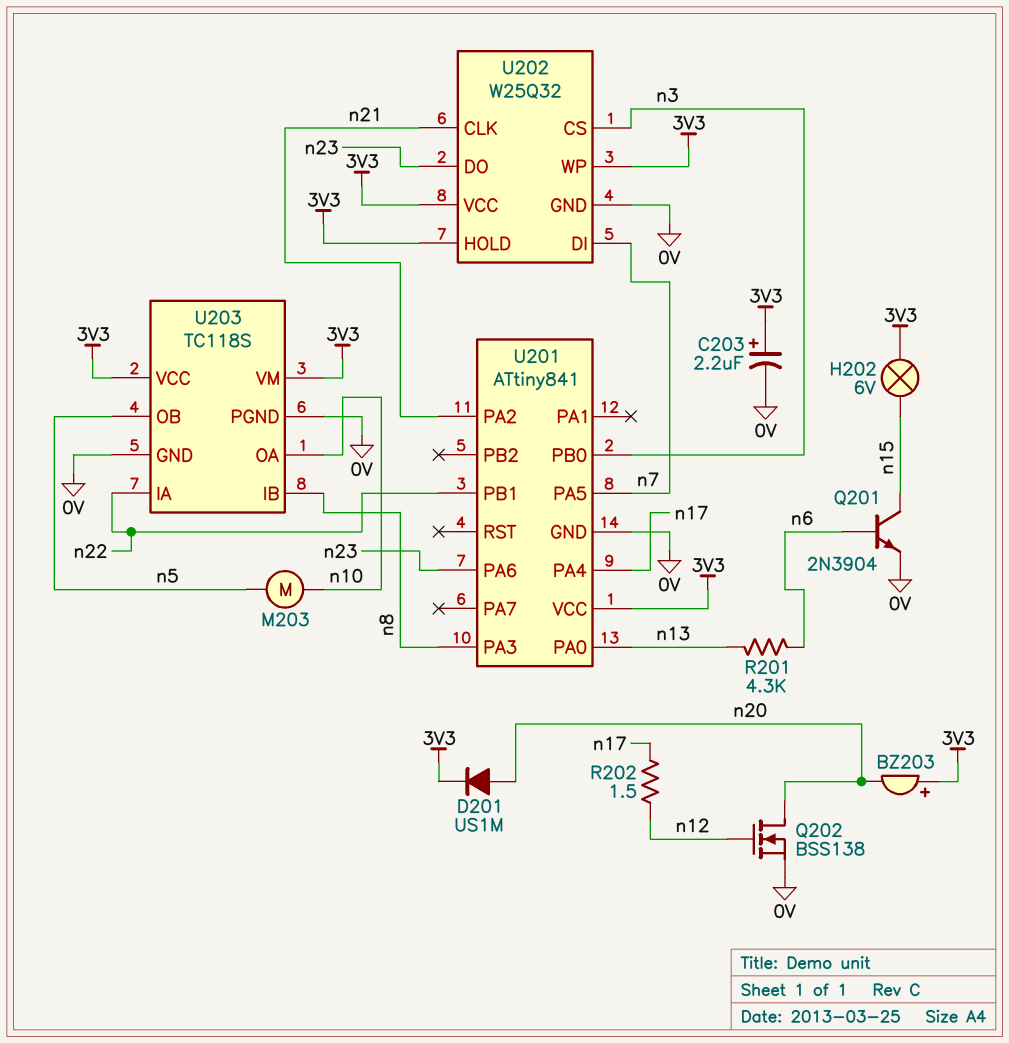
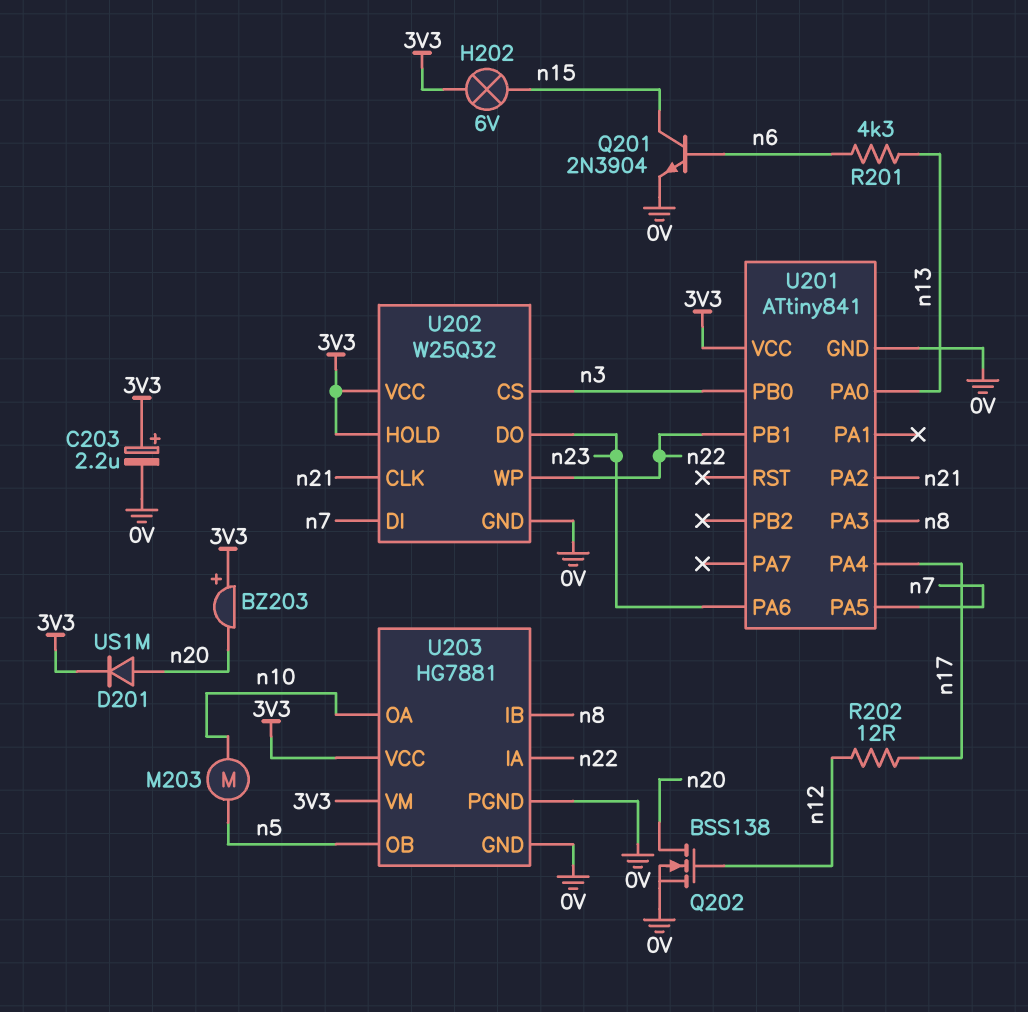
R202: 1.5 (n12, n17) -> 12 (n12, n17)
U202 pin WP: 3V3 -> n22
U203: TC118S -> HG7881

